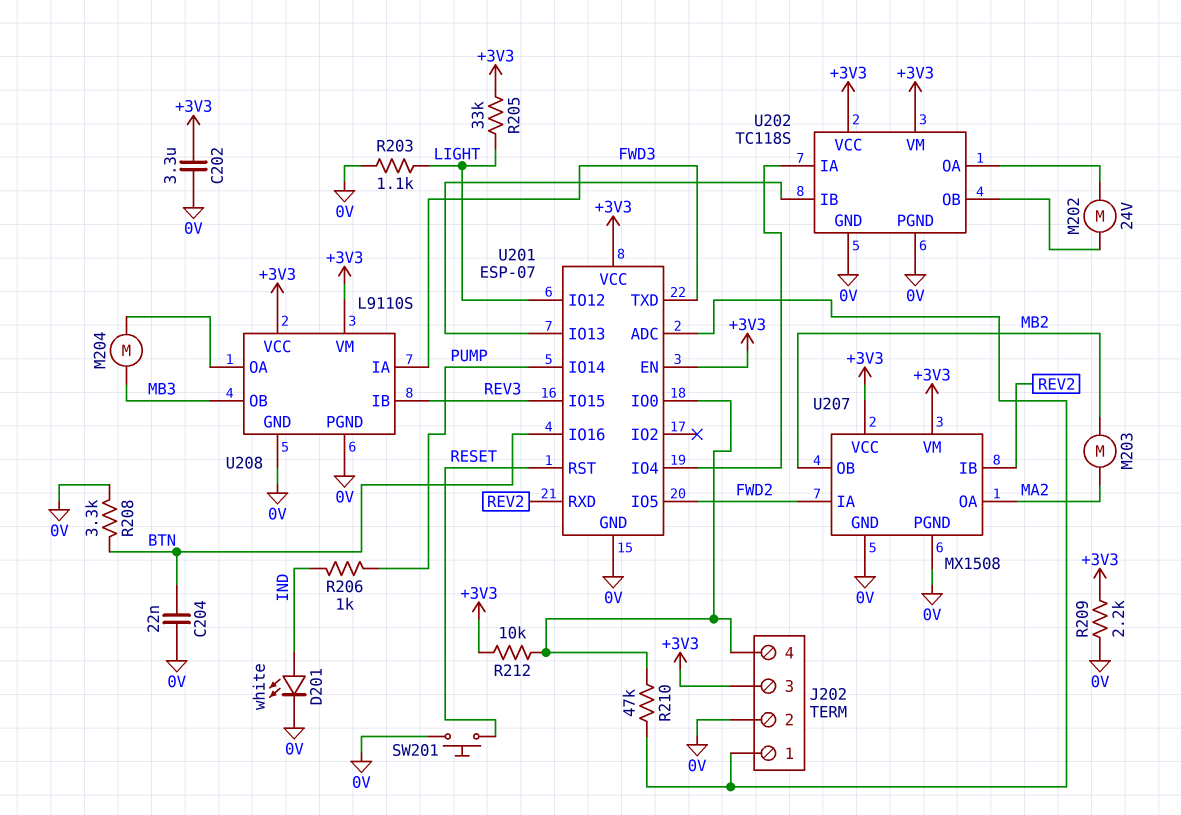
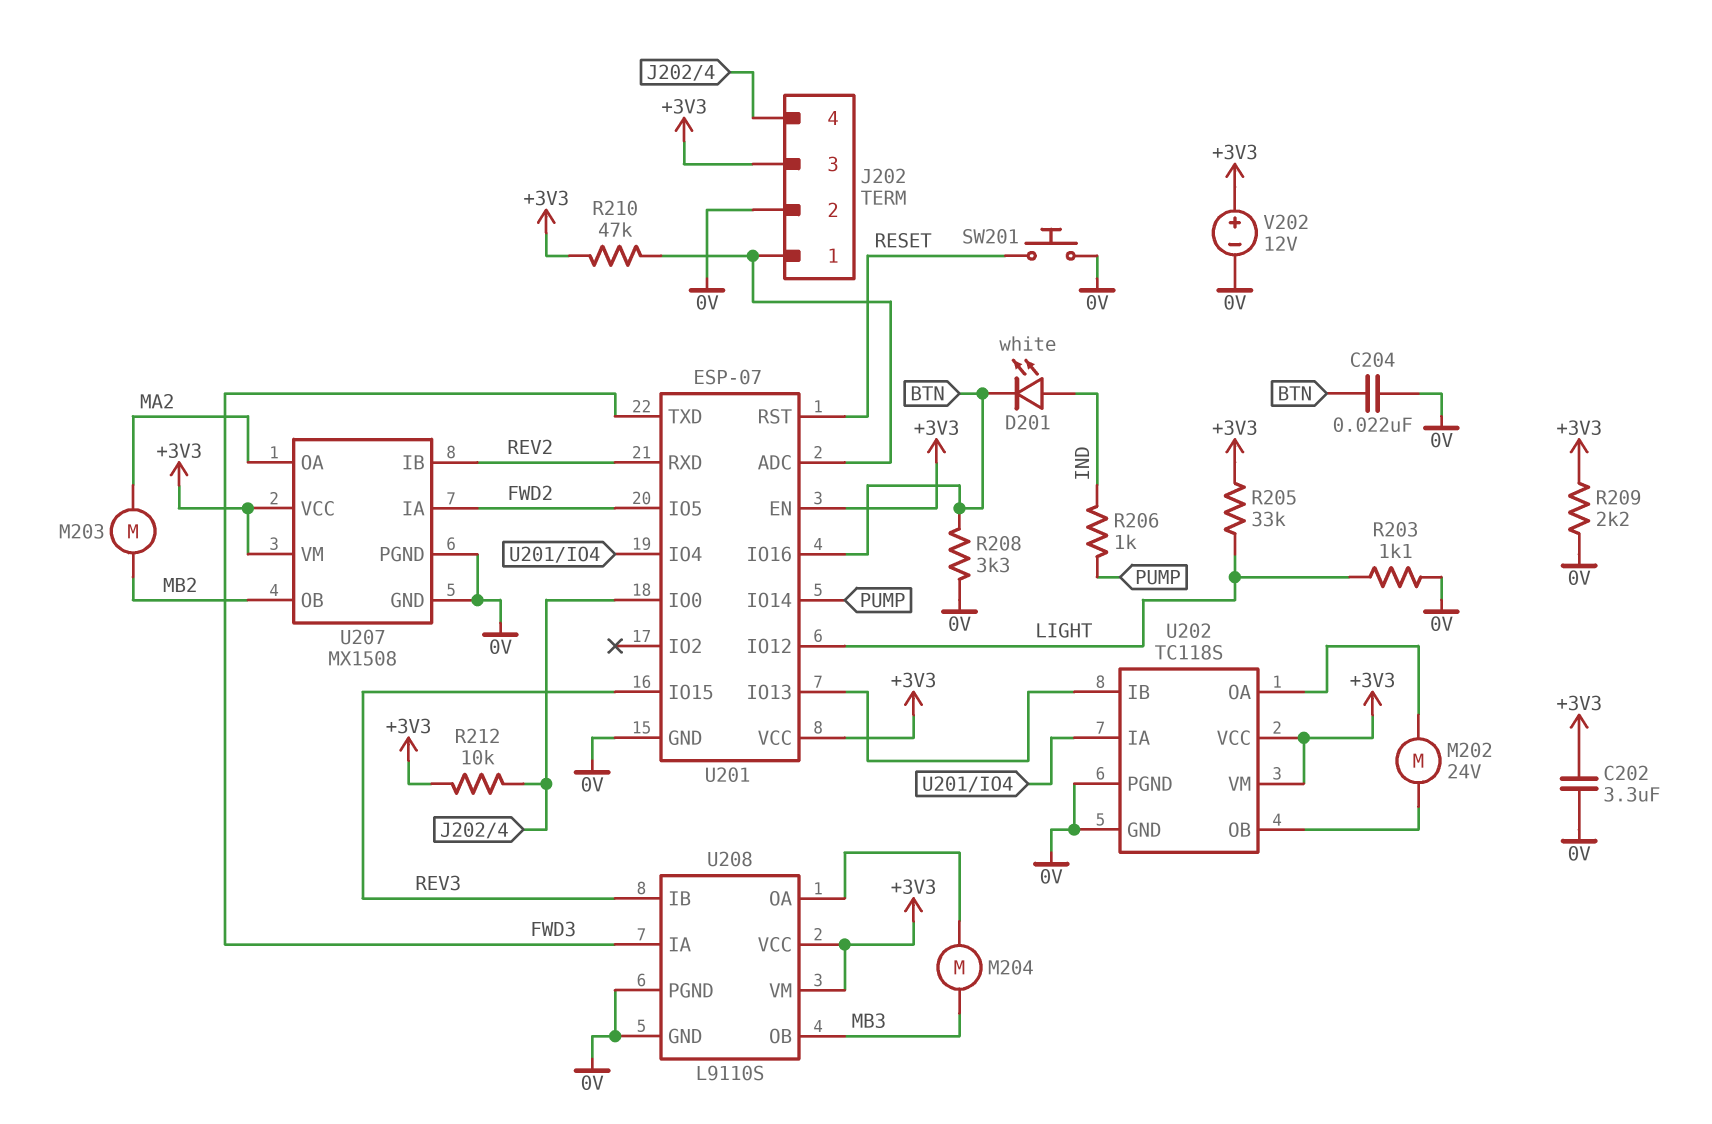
D201: LED white (A IND, K 0V) -> LED white (A IND, K BTN)
R210: 47k (J202/1, J202/4) -> 47k (+3V3, J202/1)
V202: none -> 12V (plus +3V3, minus 0V)

